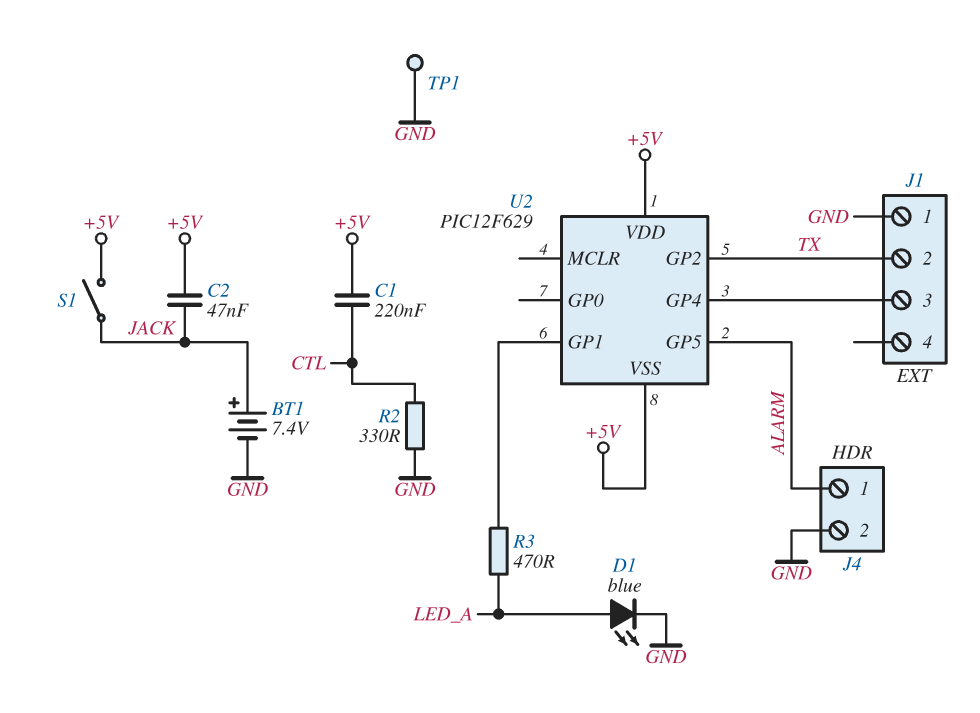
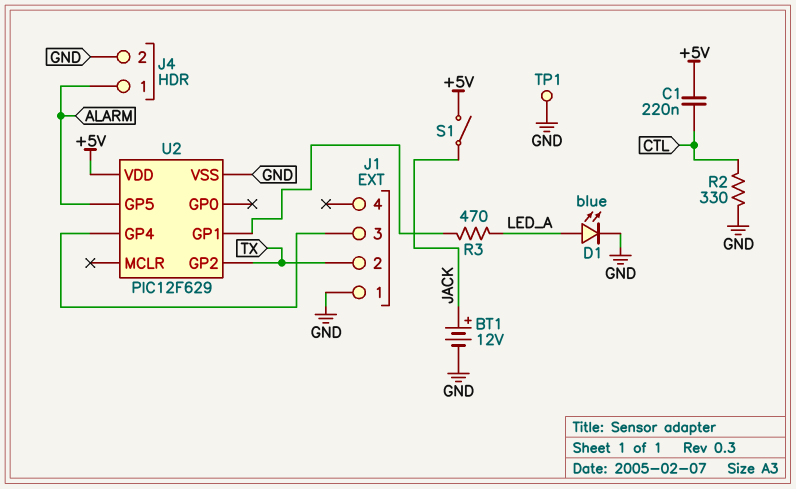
BT1: 7.4V (plus JACK, minus GND) -> 12V (plus JACK, minus GND)
C2: 47nF (+5V, JACK) -> none
U2 pin VSS: +5V -> GND

